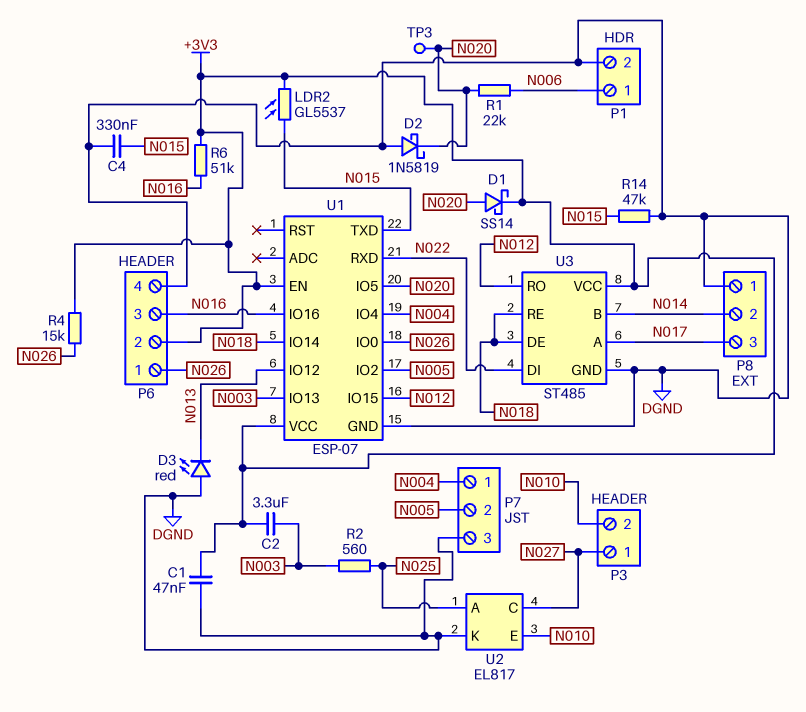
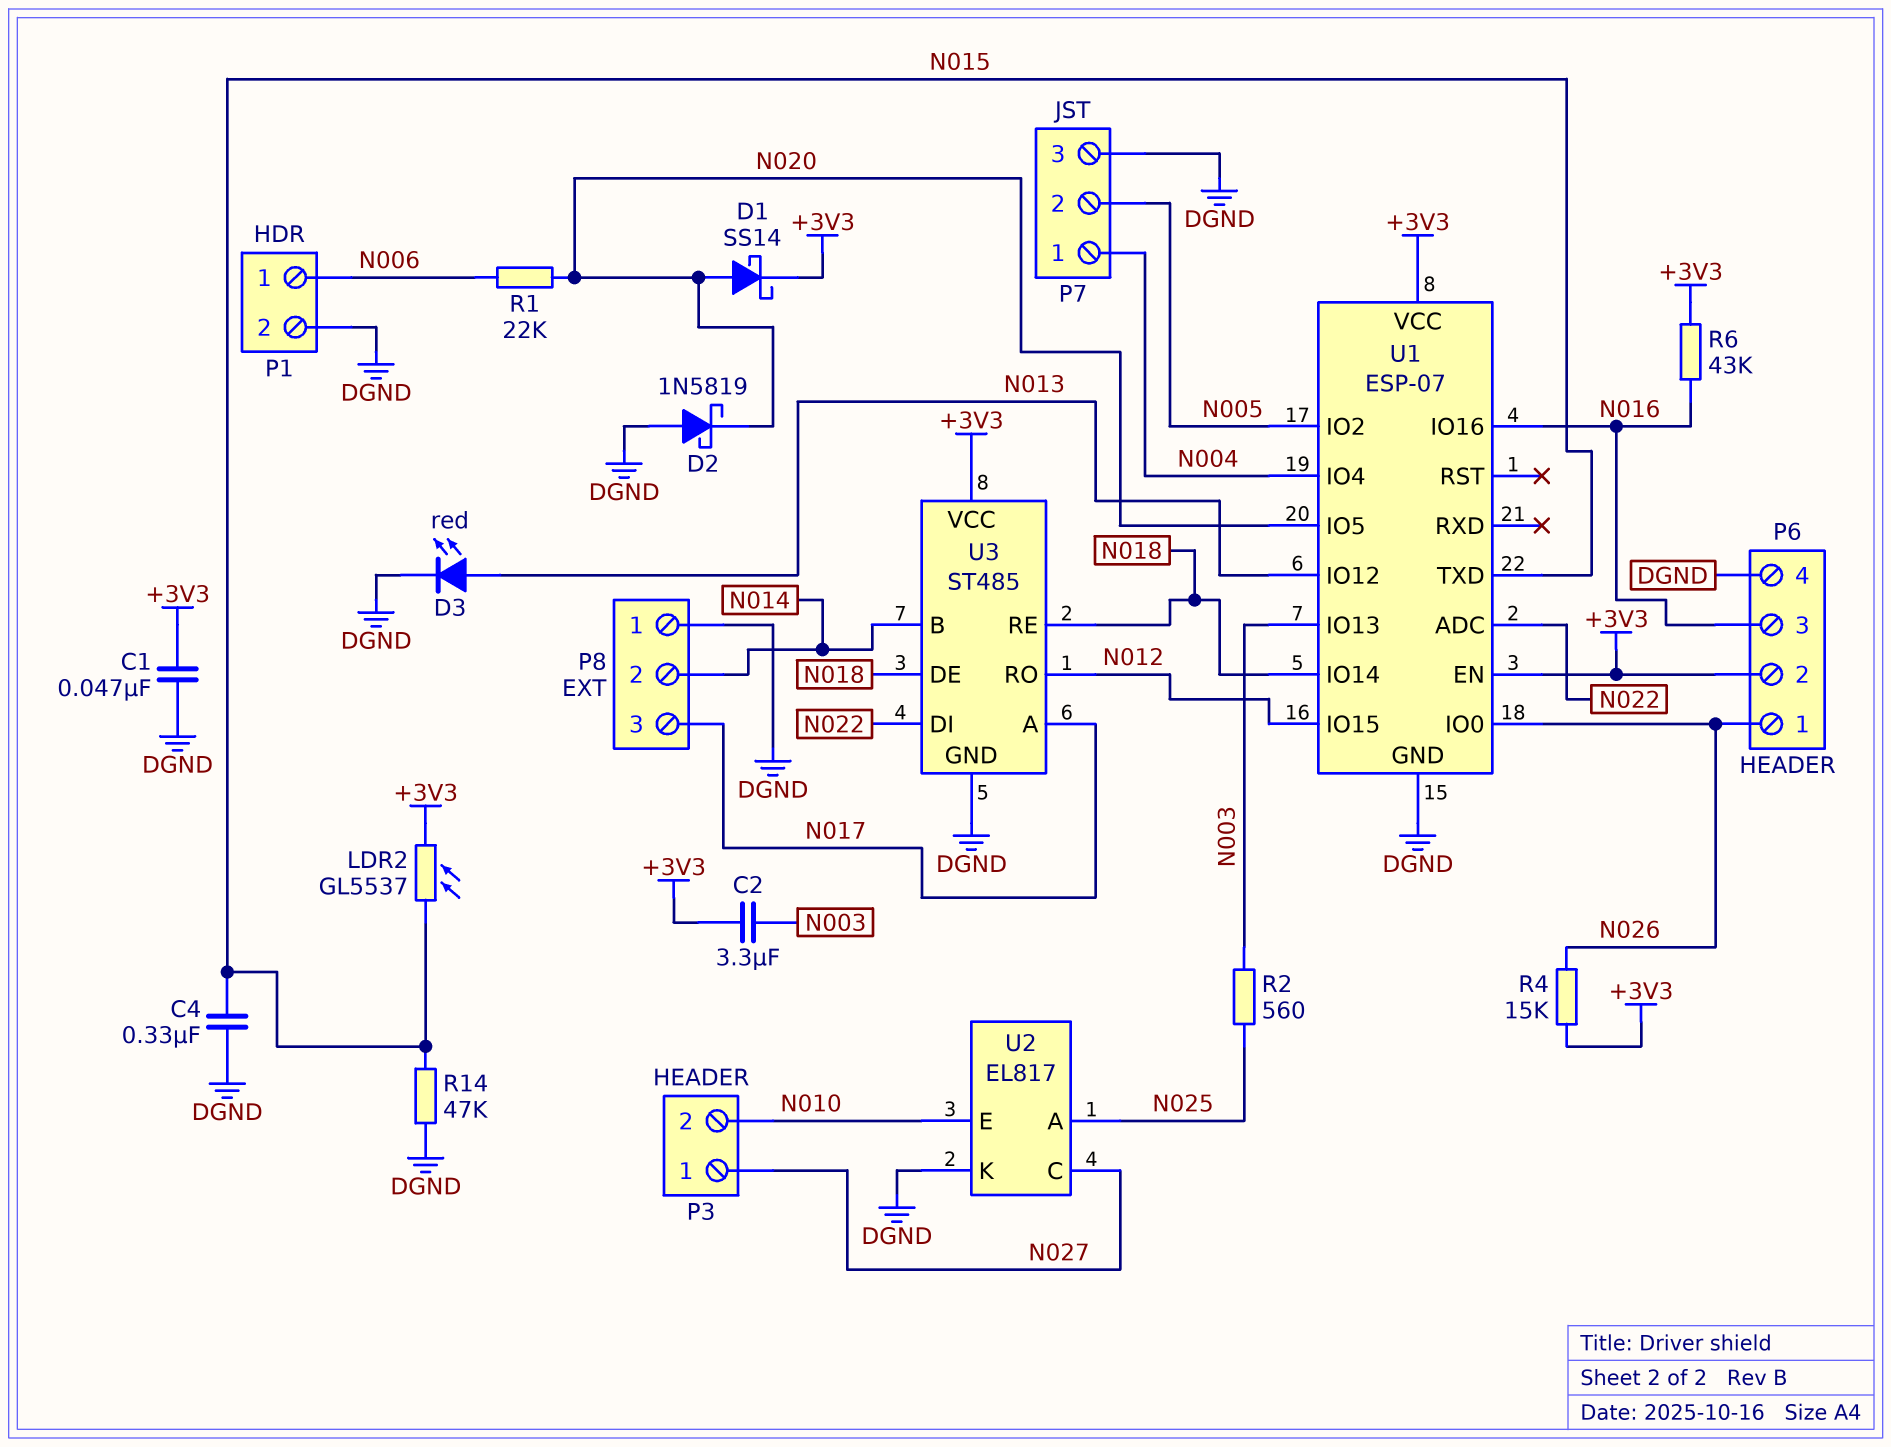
D3: LED red (A DGND, K N013) -> LED red (A N013, K DGND)
R6: 51k (+3V3, N016) -> 43k (+3V3, N016)
TP3: test point (N020) -> none
U1 pin ADC: none -> N022
U1 pin RXD: N022 -> none

